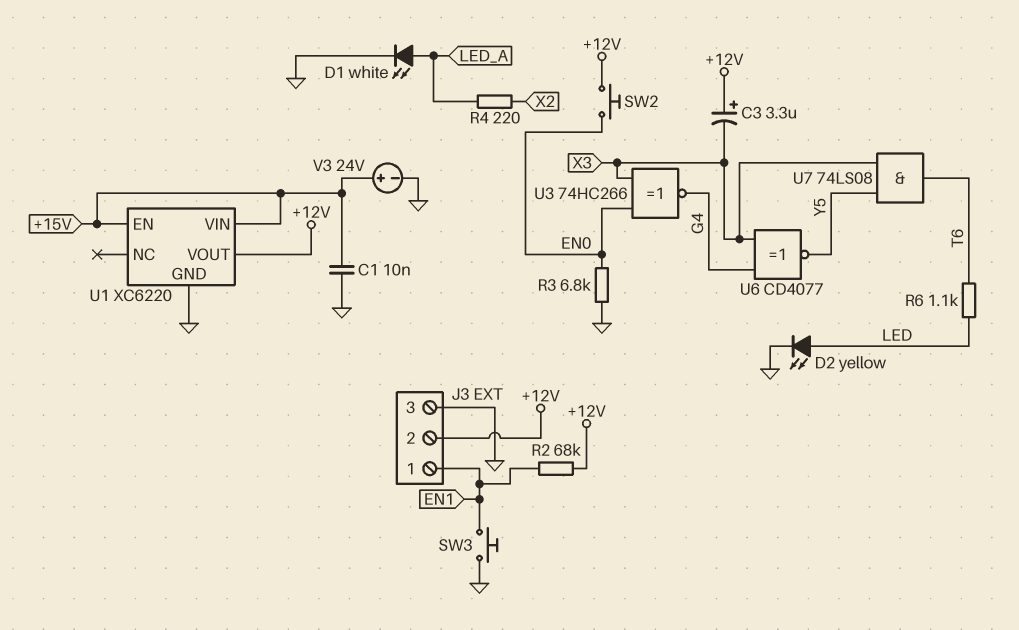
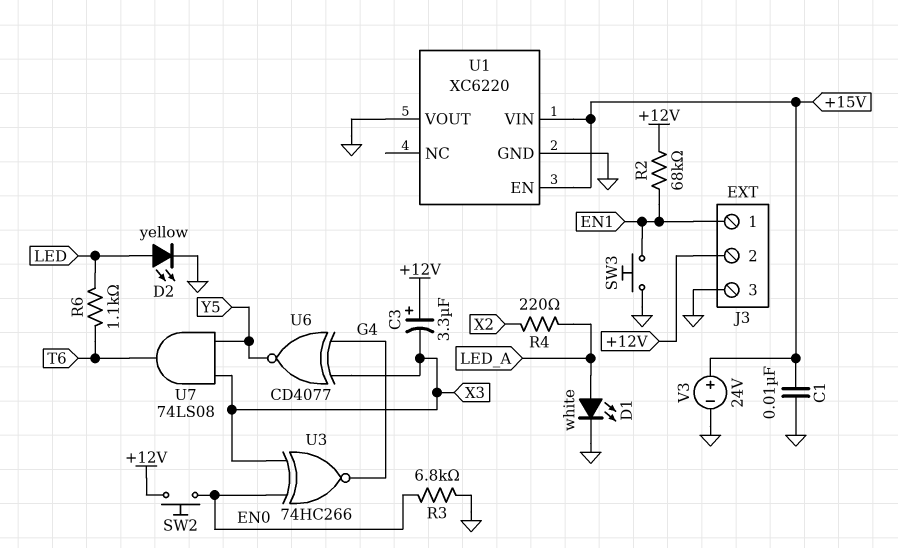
U1 pin VOUT: +12V -> GND

